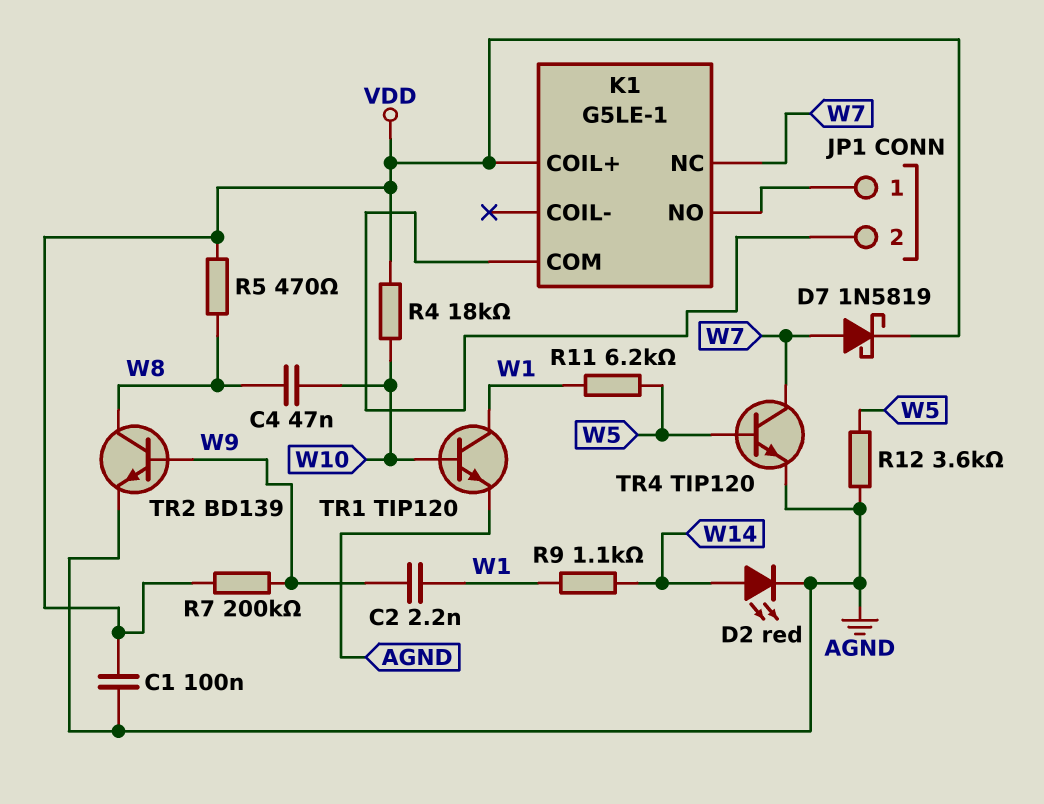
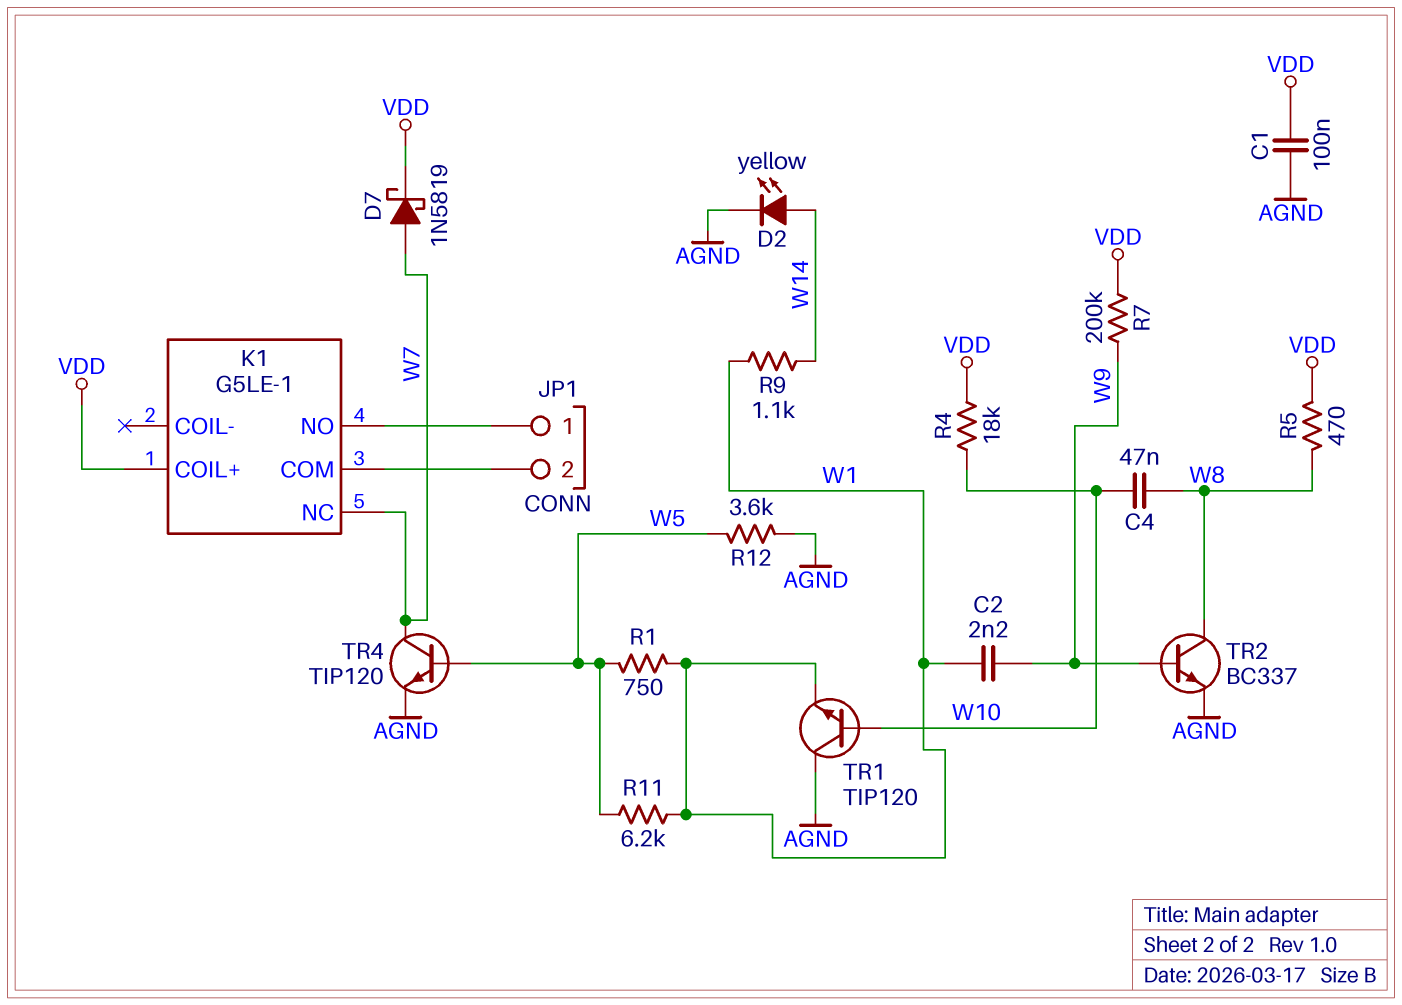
D2: LED red (A W14, K AGND) -> LED yellow (A W14, K AGND)
R1: none -> 750 (W1, W5)
TR1: NPN TIP120 (B W10, C W1, E AGND) -> NPN TIP120 (B W10, C AGND, E W1)
TR2: NPN BD139 (B W9, C W8, E AGND) -> NPN BC337 (B W9, C W8, E AGND)

